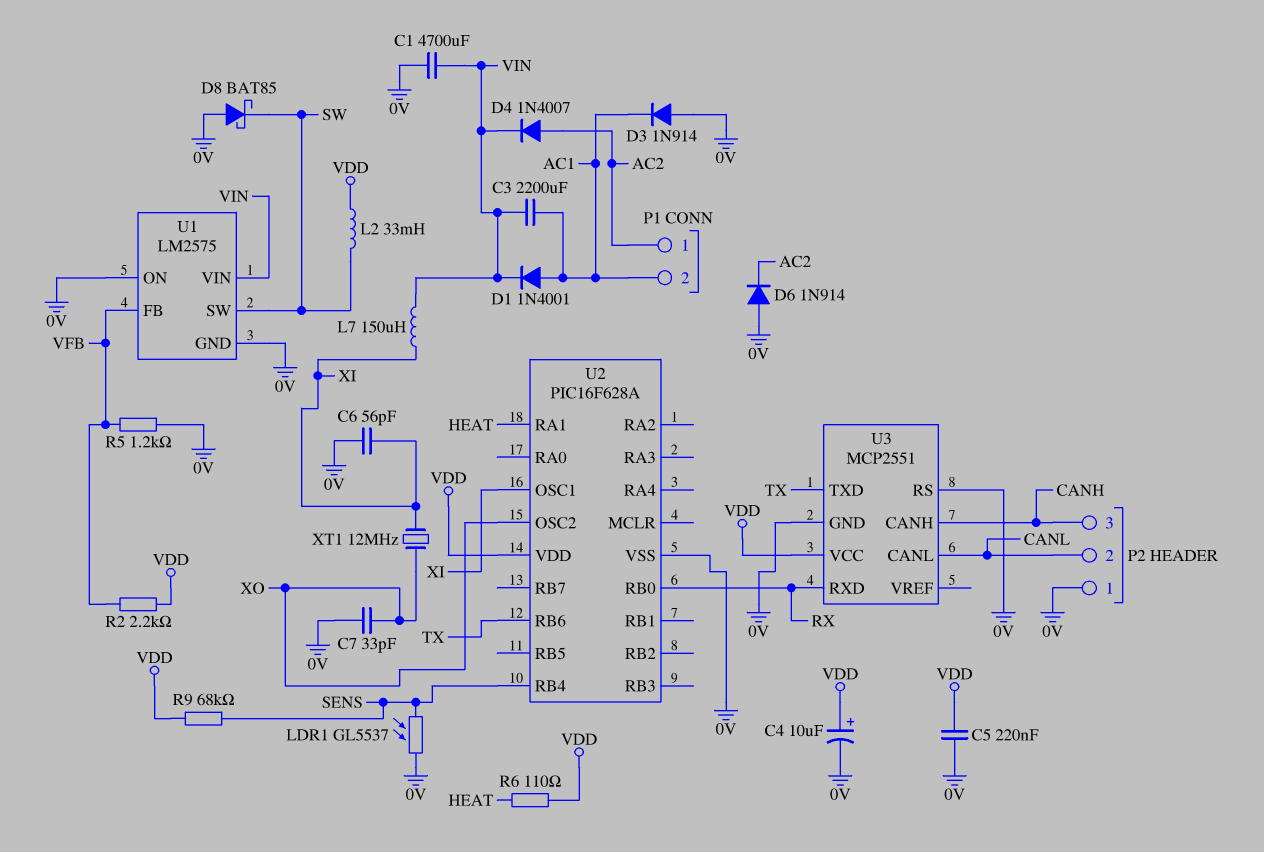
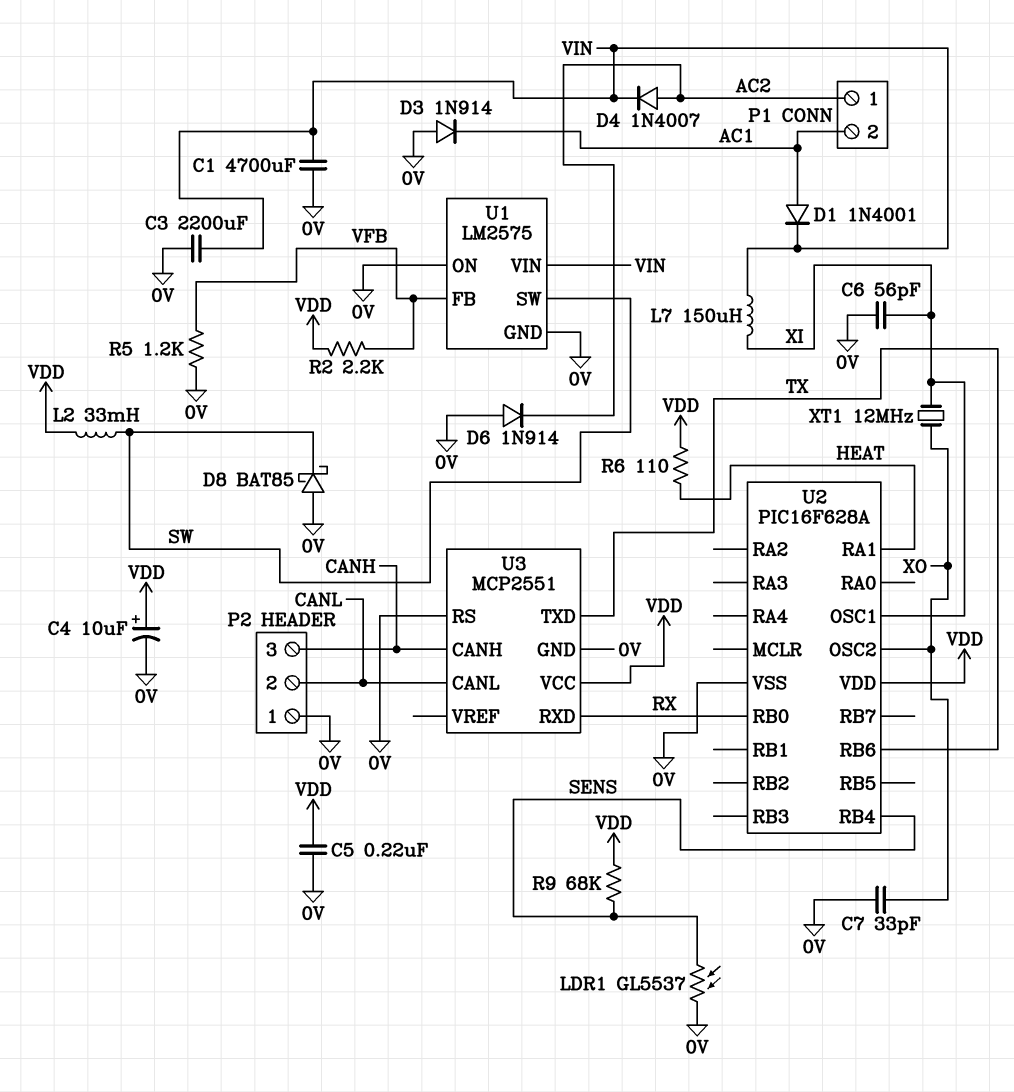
C3: 2200uF (AC1, VIN) -> 2200uF (0V, VIN)

